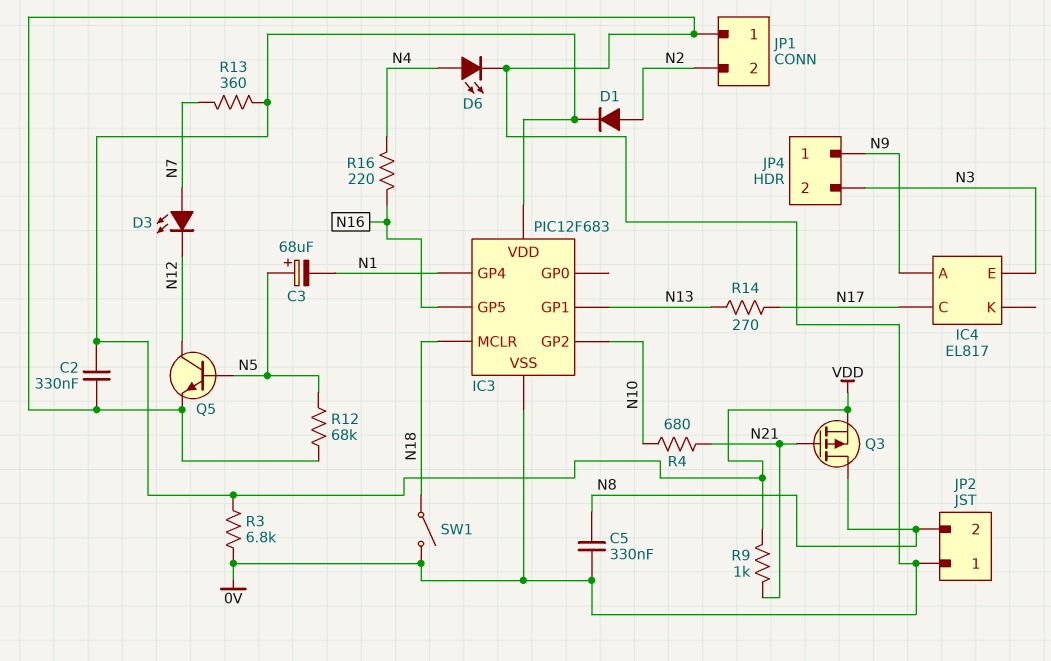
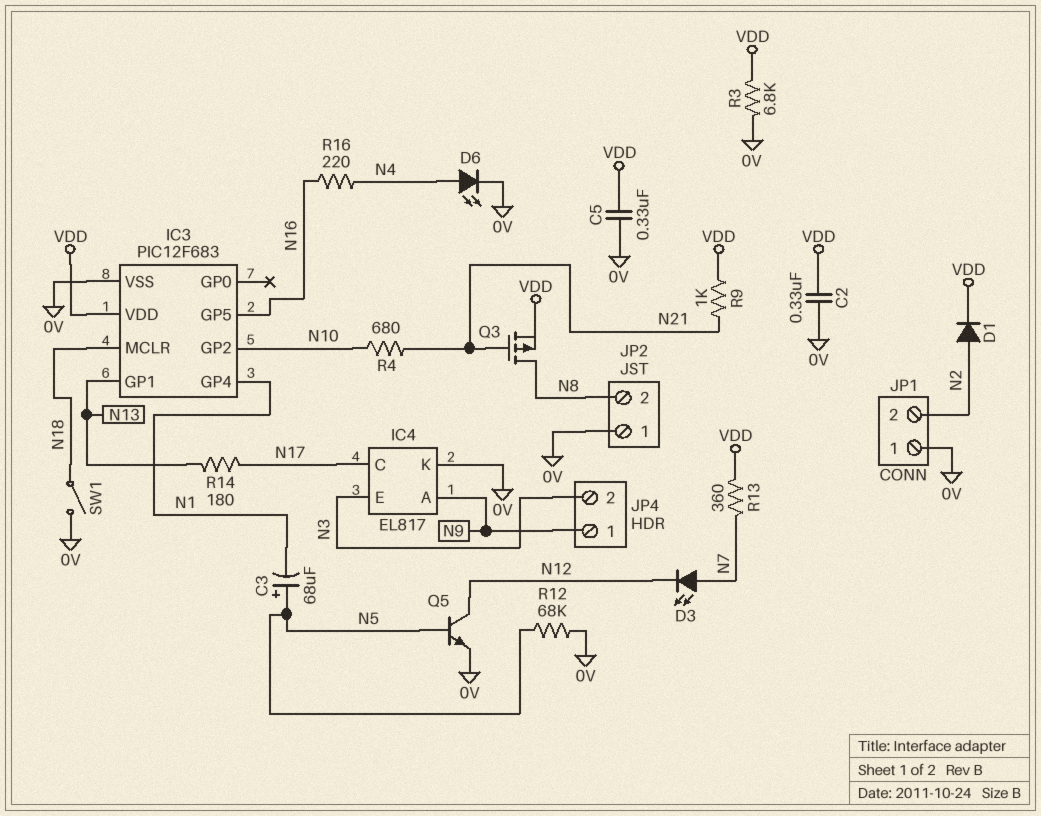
C5: 330nF (0V, N8) -> 330nF (0V, VDD)
IC4 pin K: none -> 0V
R14: 270 (N13, N17) -> 180 (N13, N17)

